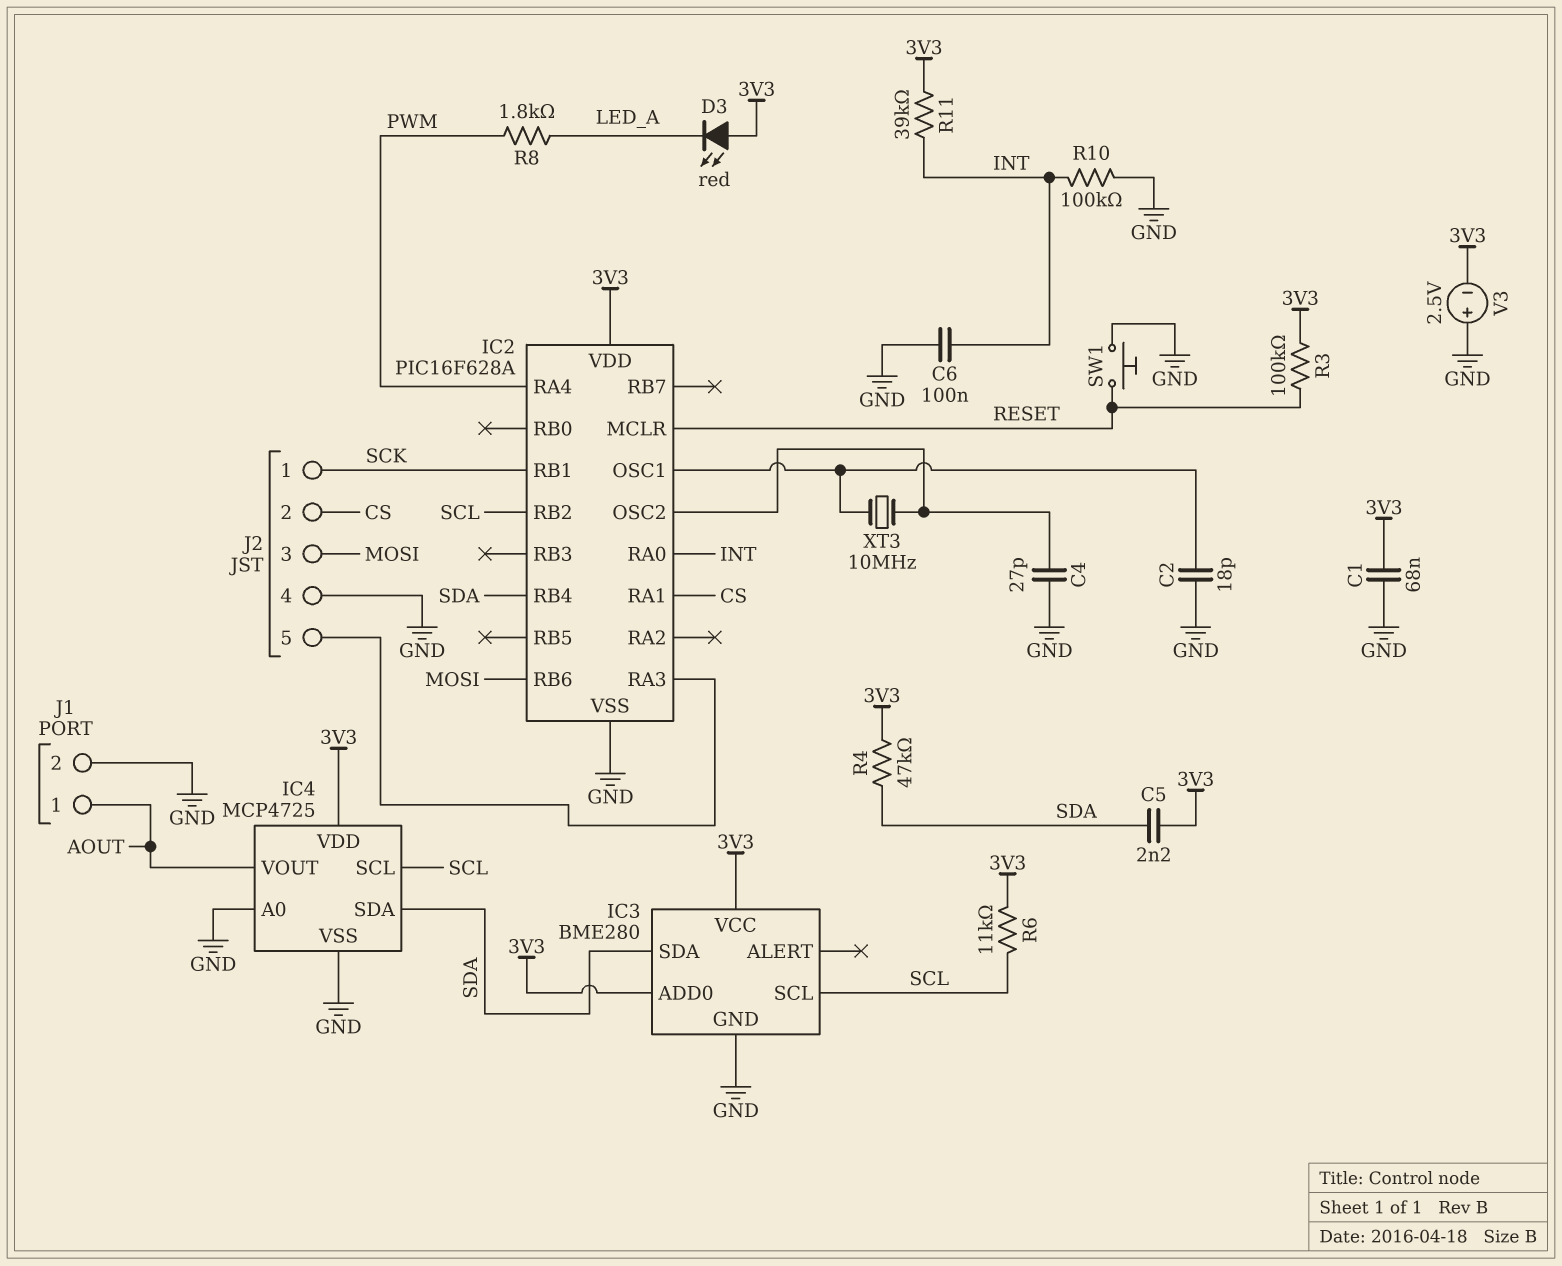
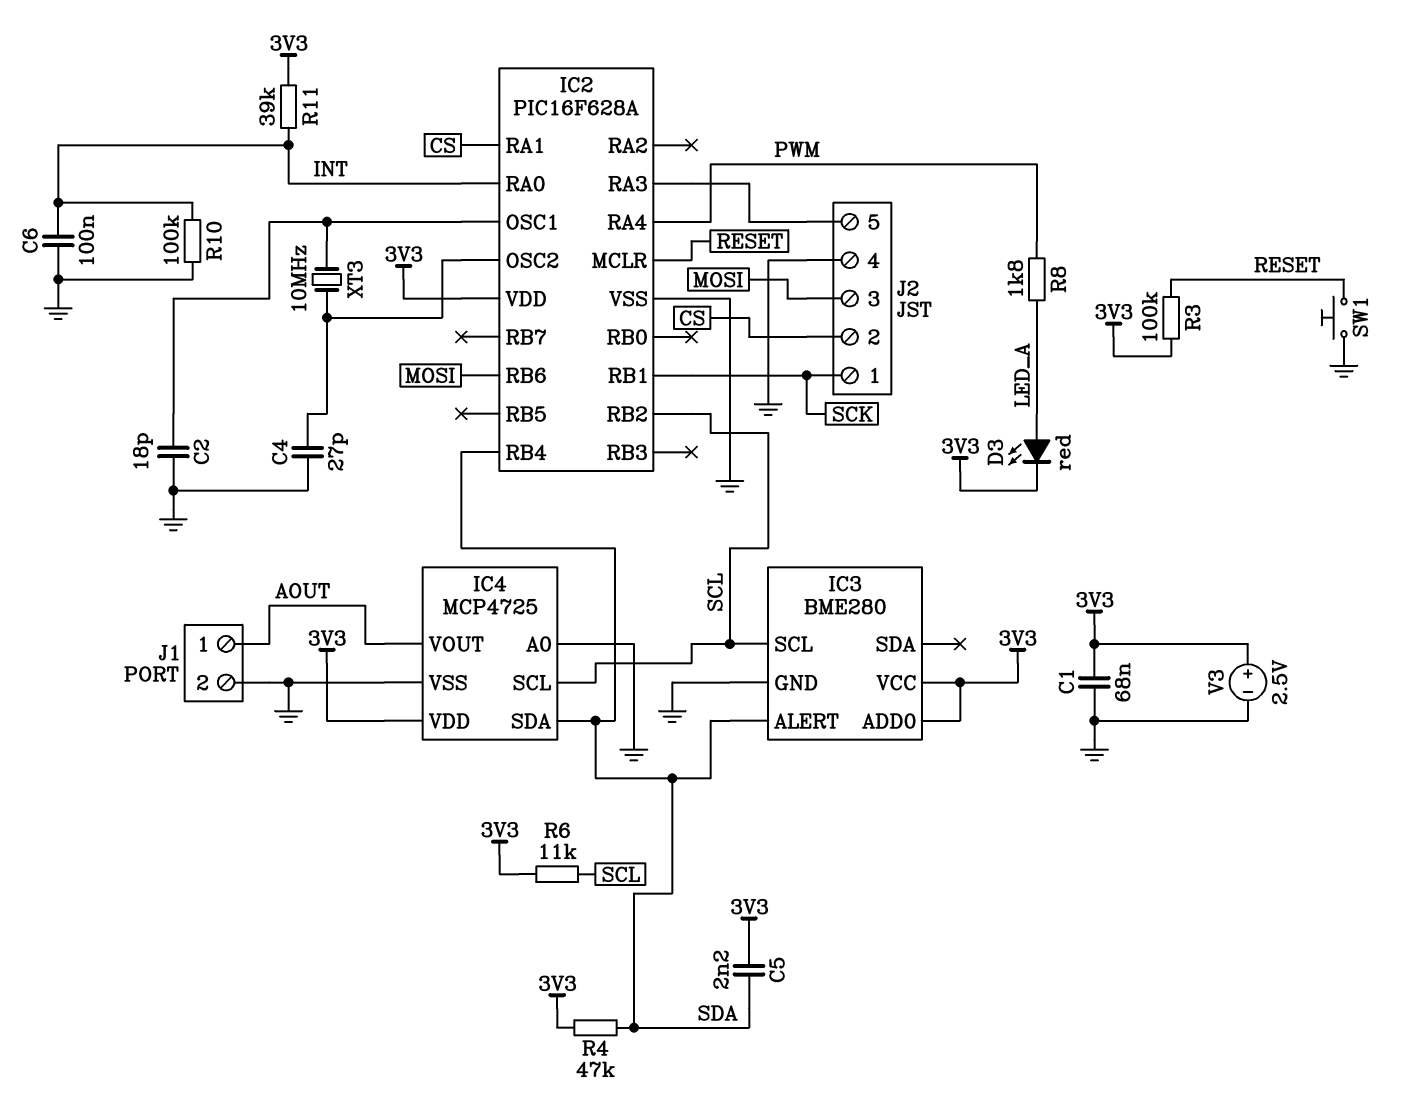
D3: LED red (A 3V3, K LED_A) -> LED red (A LED_A, K 3V3)
IC3 pin ALERT: none -> SDA
IC3 pin SDA: SDA -> none
V3: 2.5V (plus GND, minus 3V3) -> 2.5V (plus 3V3, minus GND)

